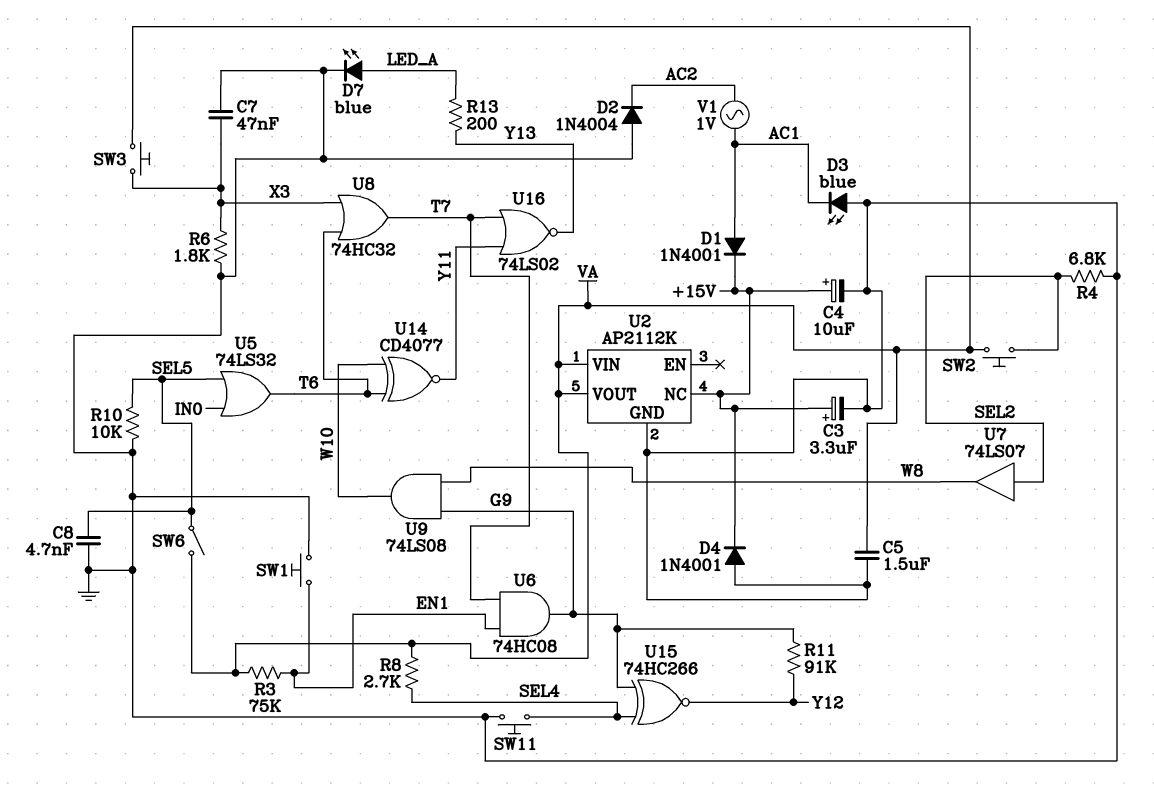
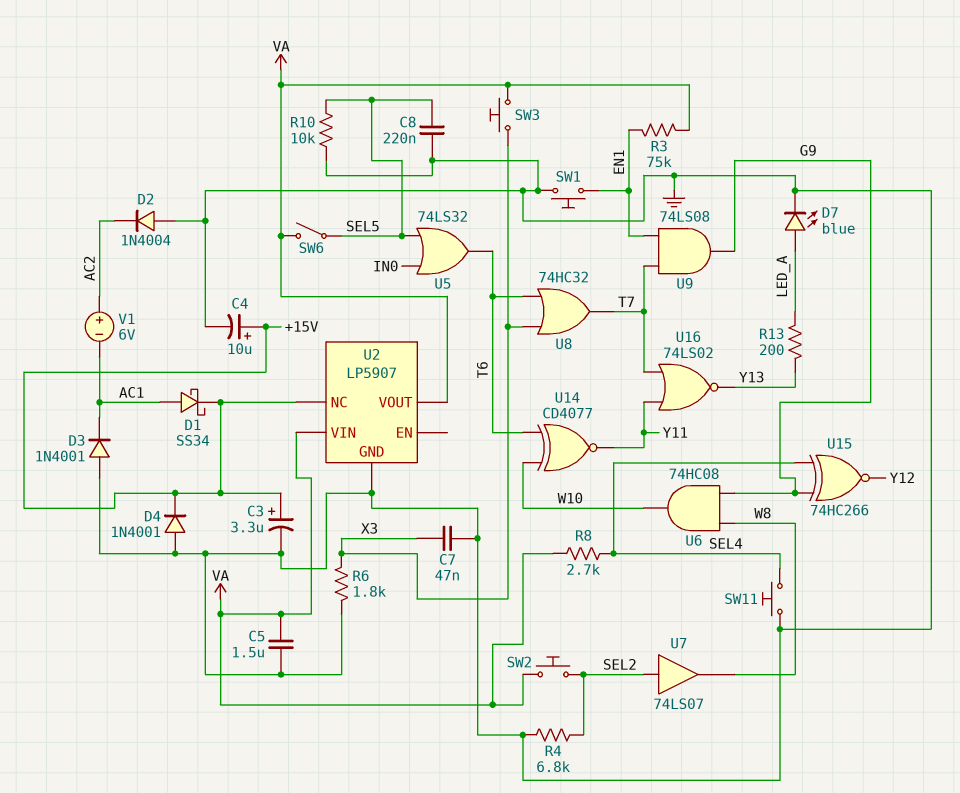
C8: 4.7nF (GND, SEL5) -> 220nF (GND, SEL5)
D1: diode 1N4001 (A AC1, K +15V) -> schottky SS34 (A AC1, K +15V)
D3: LED blue (A GND, K AC1) -> diode 1N4001 (A GND, K AC1)
R11: 91k (G9, Y12) -> none
U2: AP2112K -> LP5907
U6: AND 74HC08 (in EN1, in T7, out G9) -> AND 74HC08 (in G9, in W8, out W10)
U9: AND 74LS08 (in G9, in W8, out W10) -> AND 74LS08 (in EN1, in T7, out G9)
V1: AC 1V (AC1, AC2) -> 6V (plus AC2, minus AC1)

